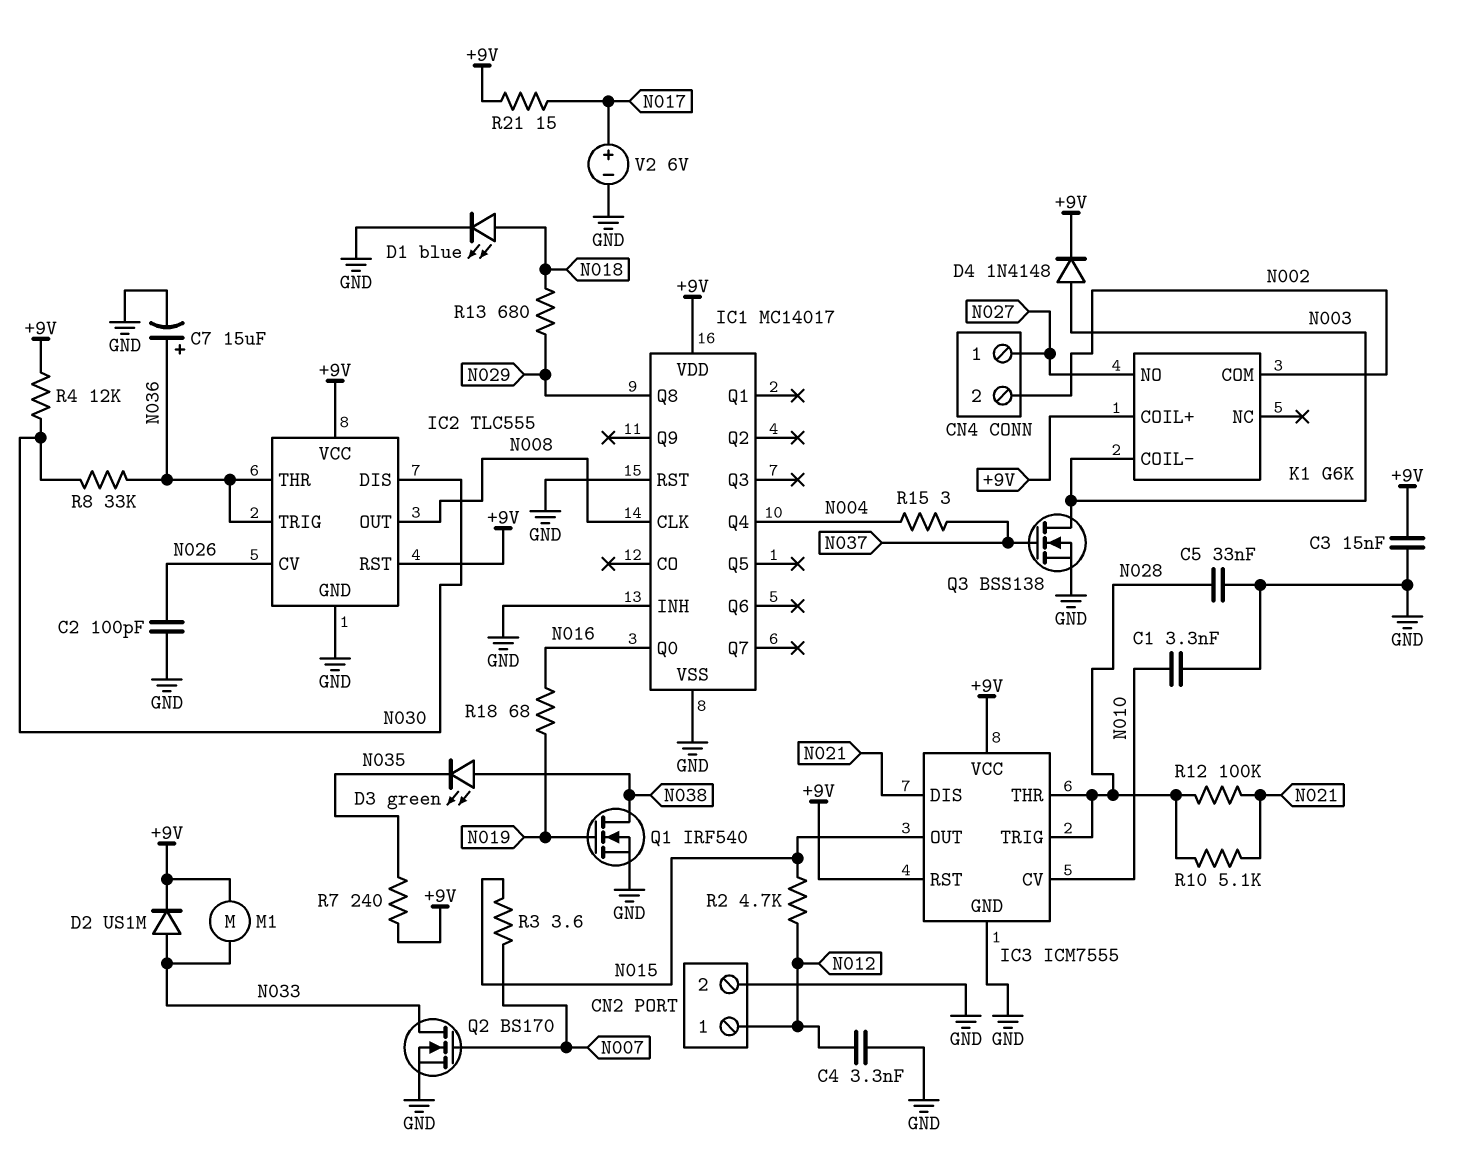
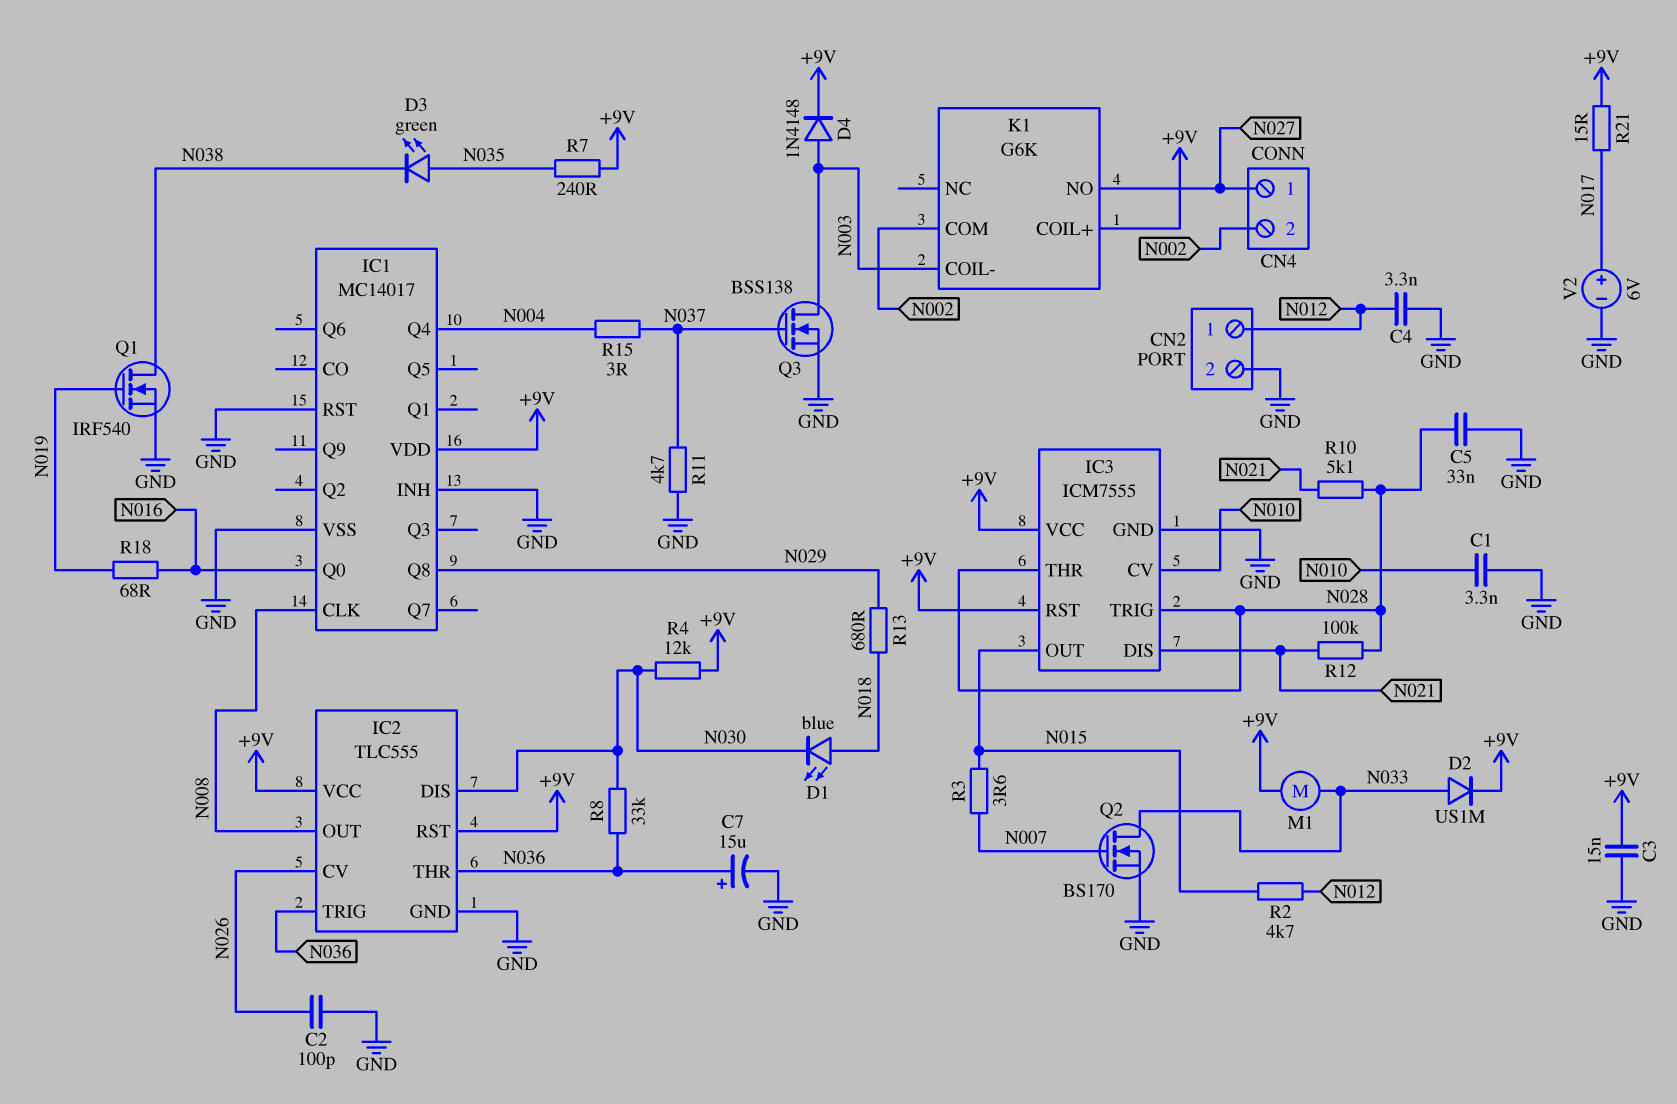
D1: LED blue (A N018, K GND) -> LED blue (A N018, K N030)
D3: LED green (A N038, K N035) -> LED green (A N035, K N038)
R11: none -> 4.7k (GND, N037)

